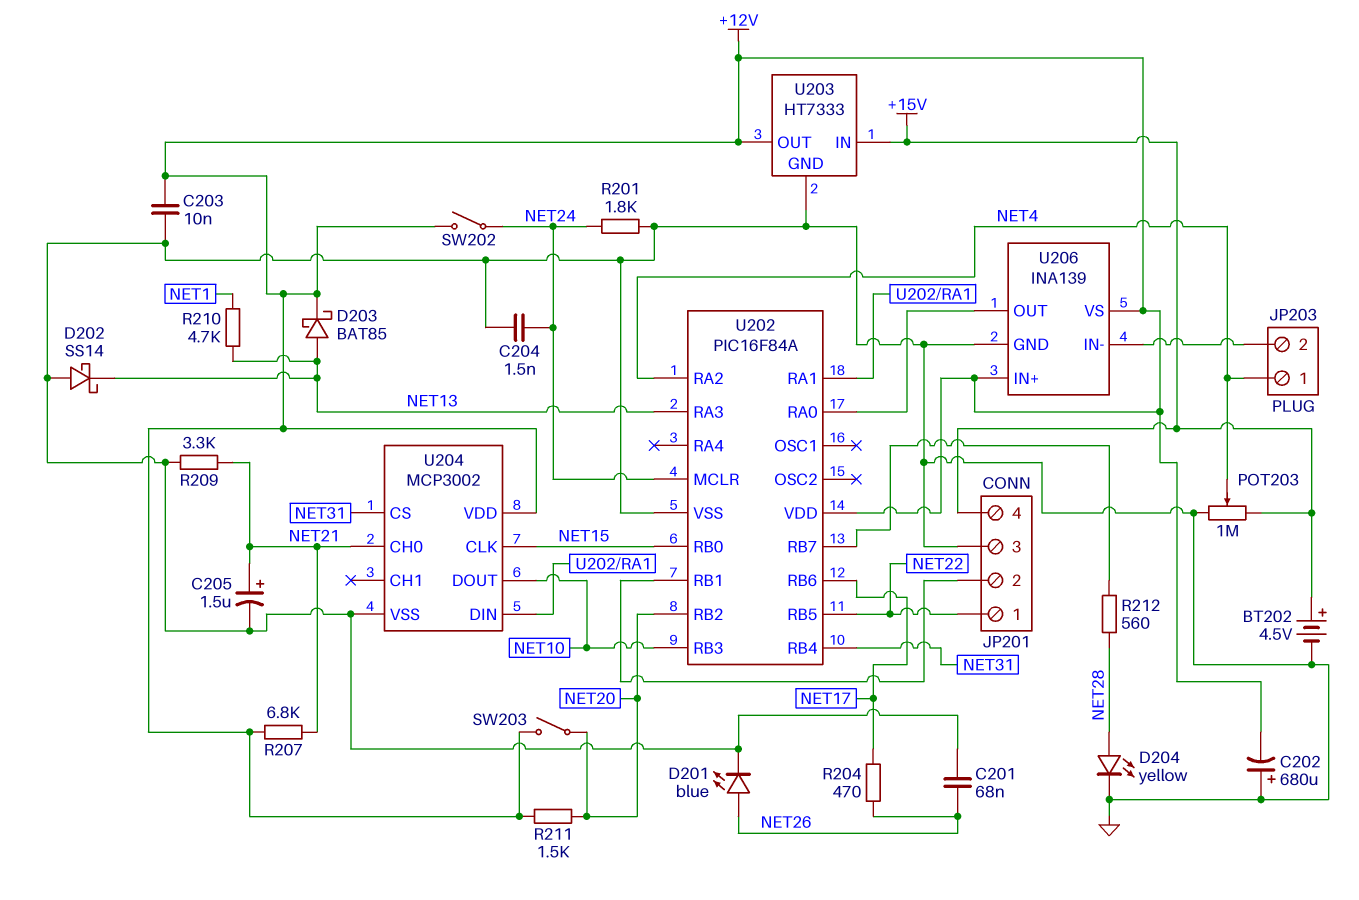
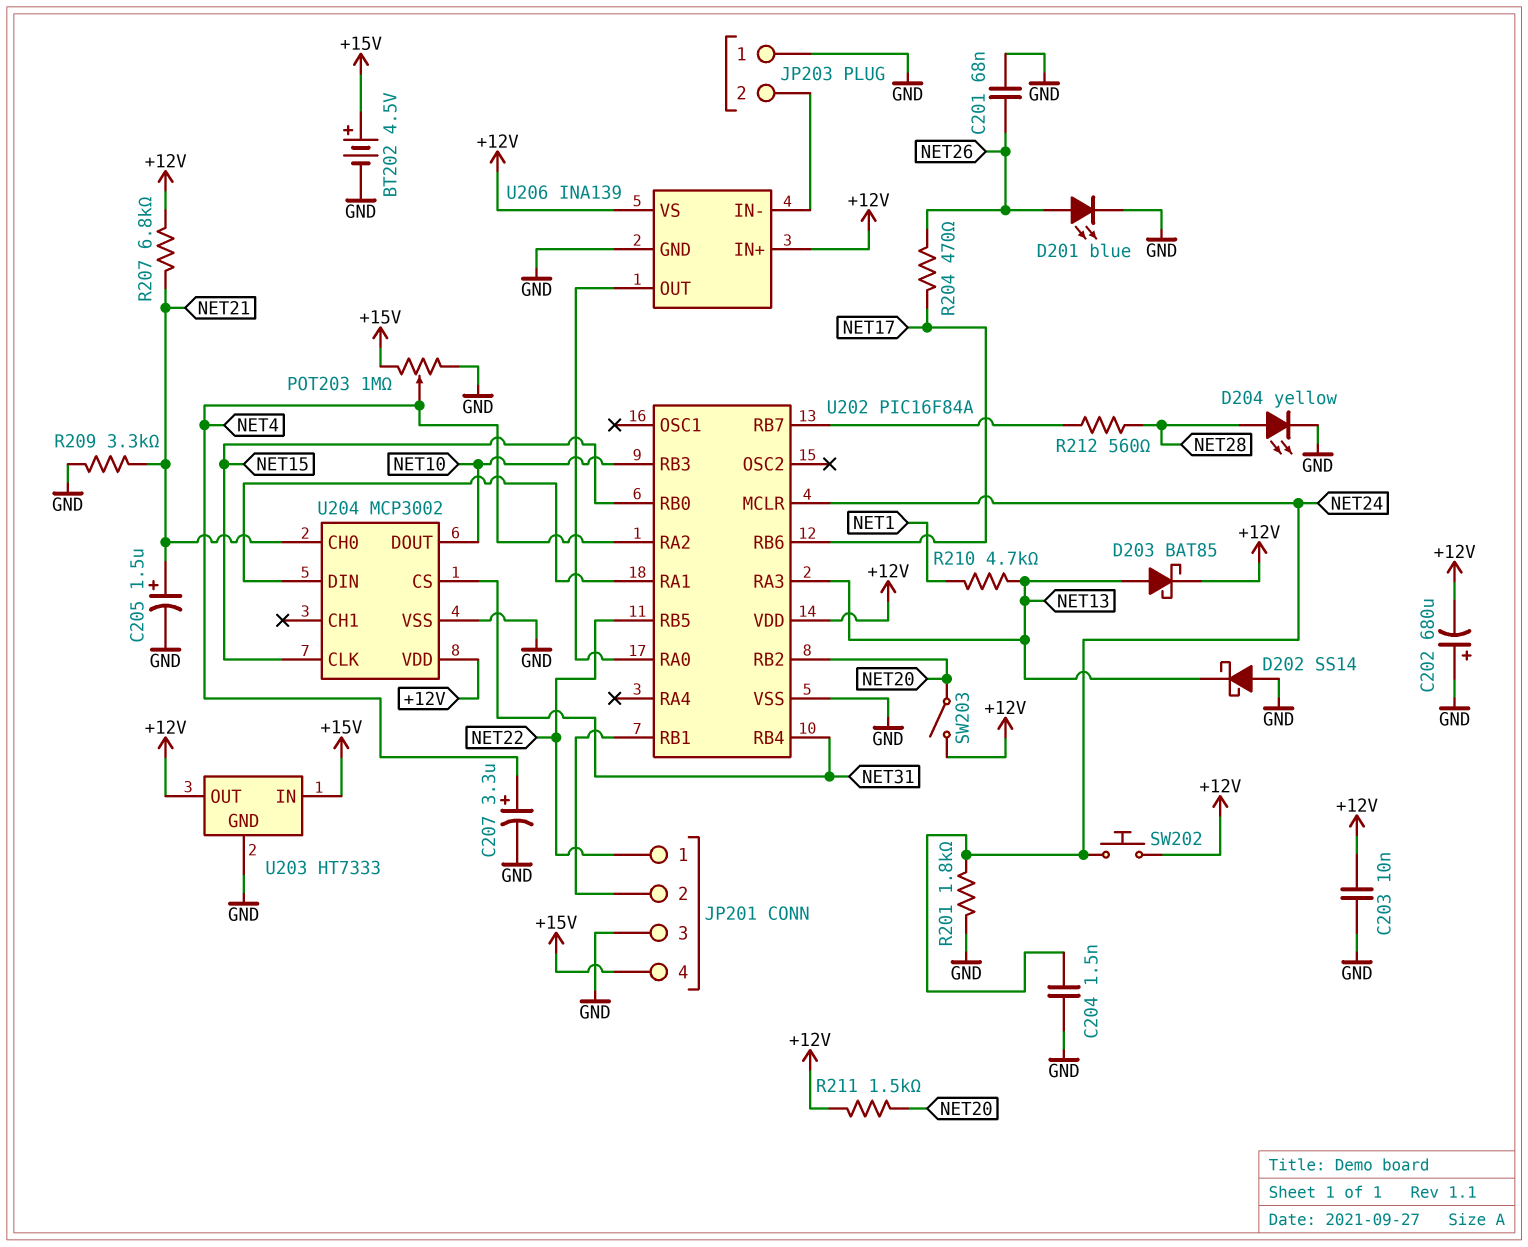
C207: none -> 3.3uF (plus NET4, minus GND)
JP203 pin 1: NET4 -> GND
SW202: switch (+12V, NET24) -> button (+12V, NET24)

